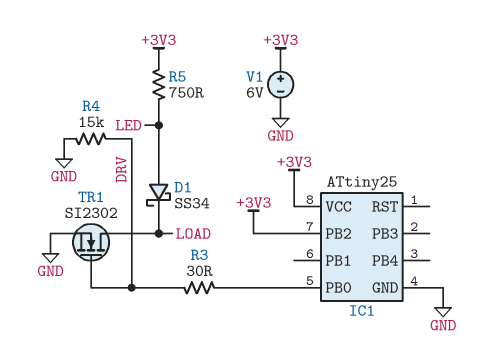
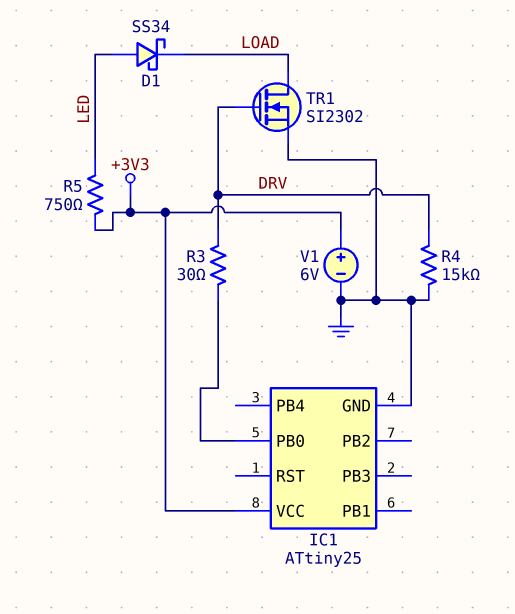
IC1 pin PB2: +3V3 -> none

